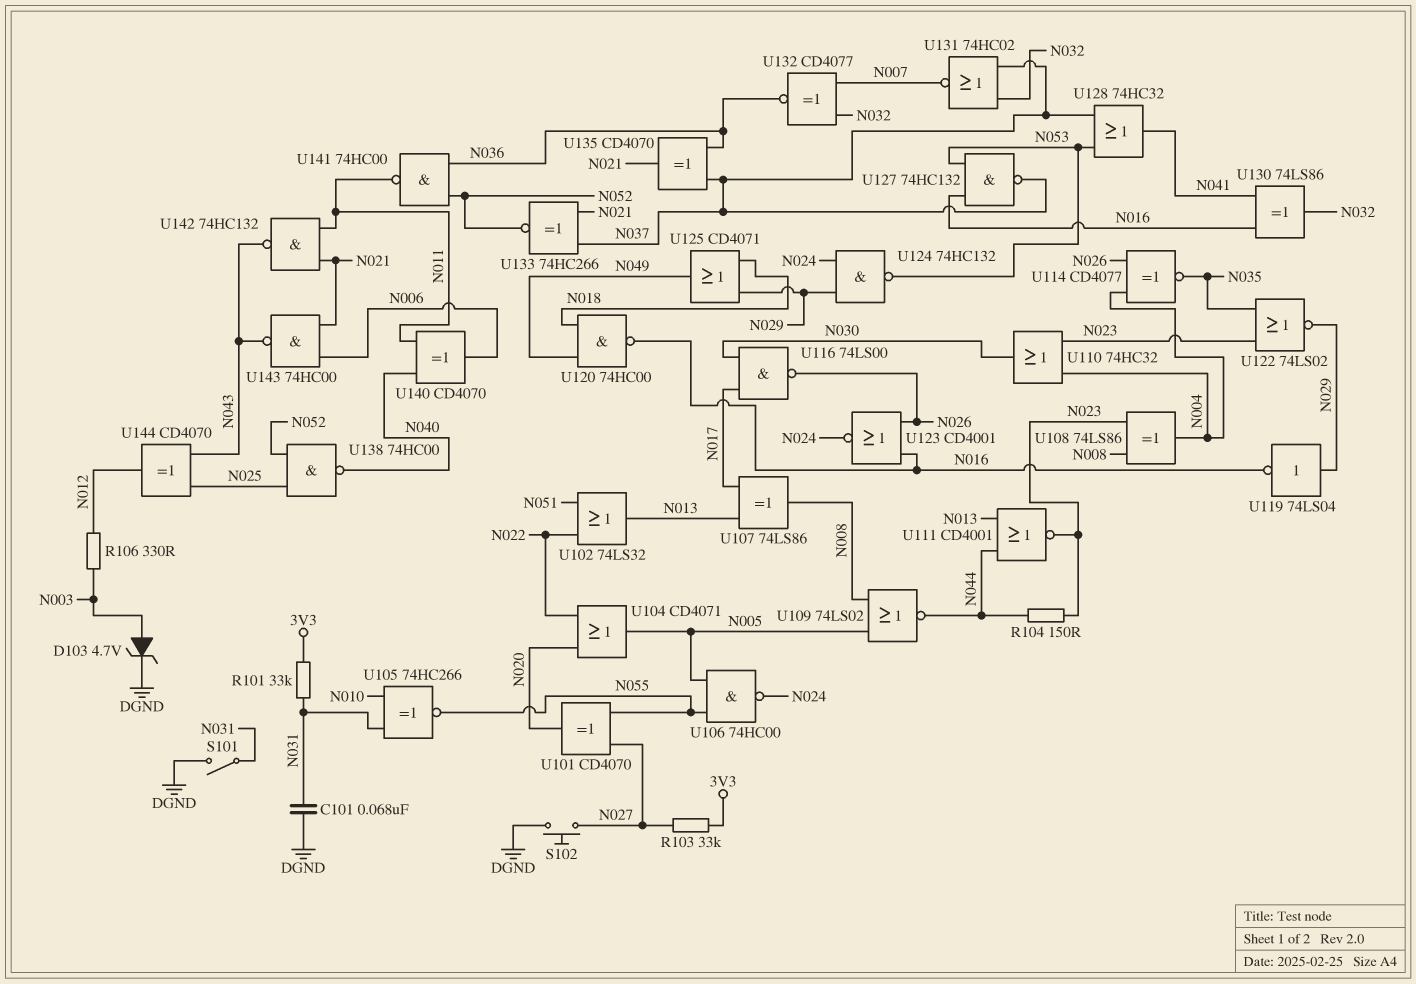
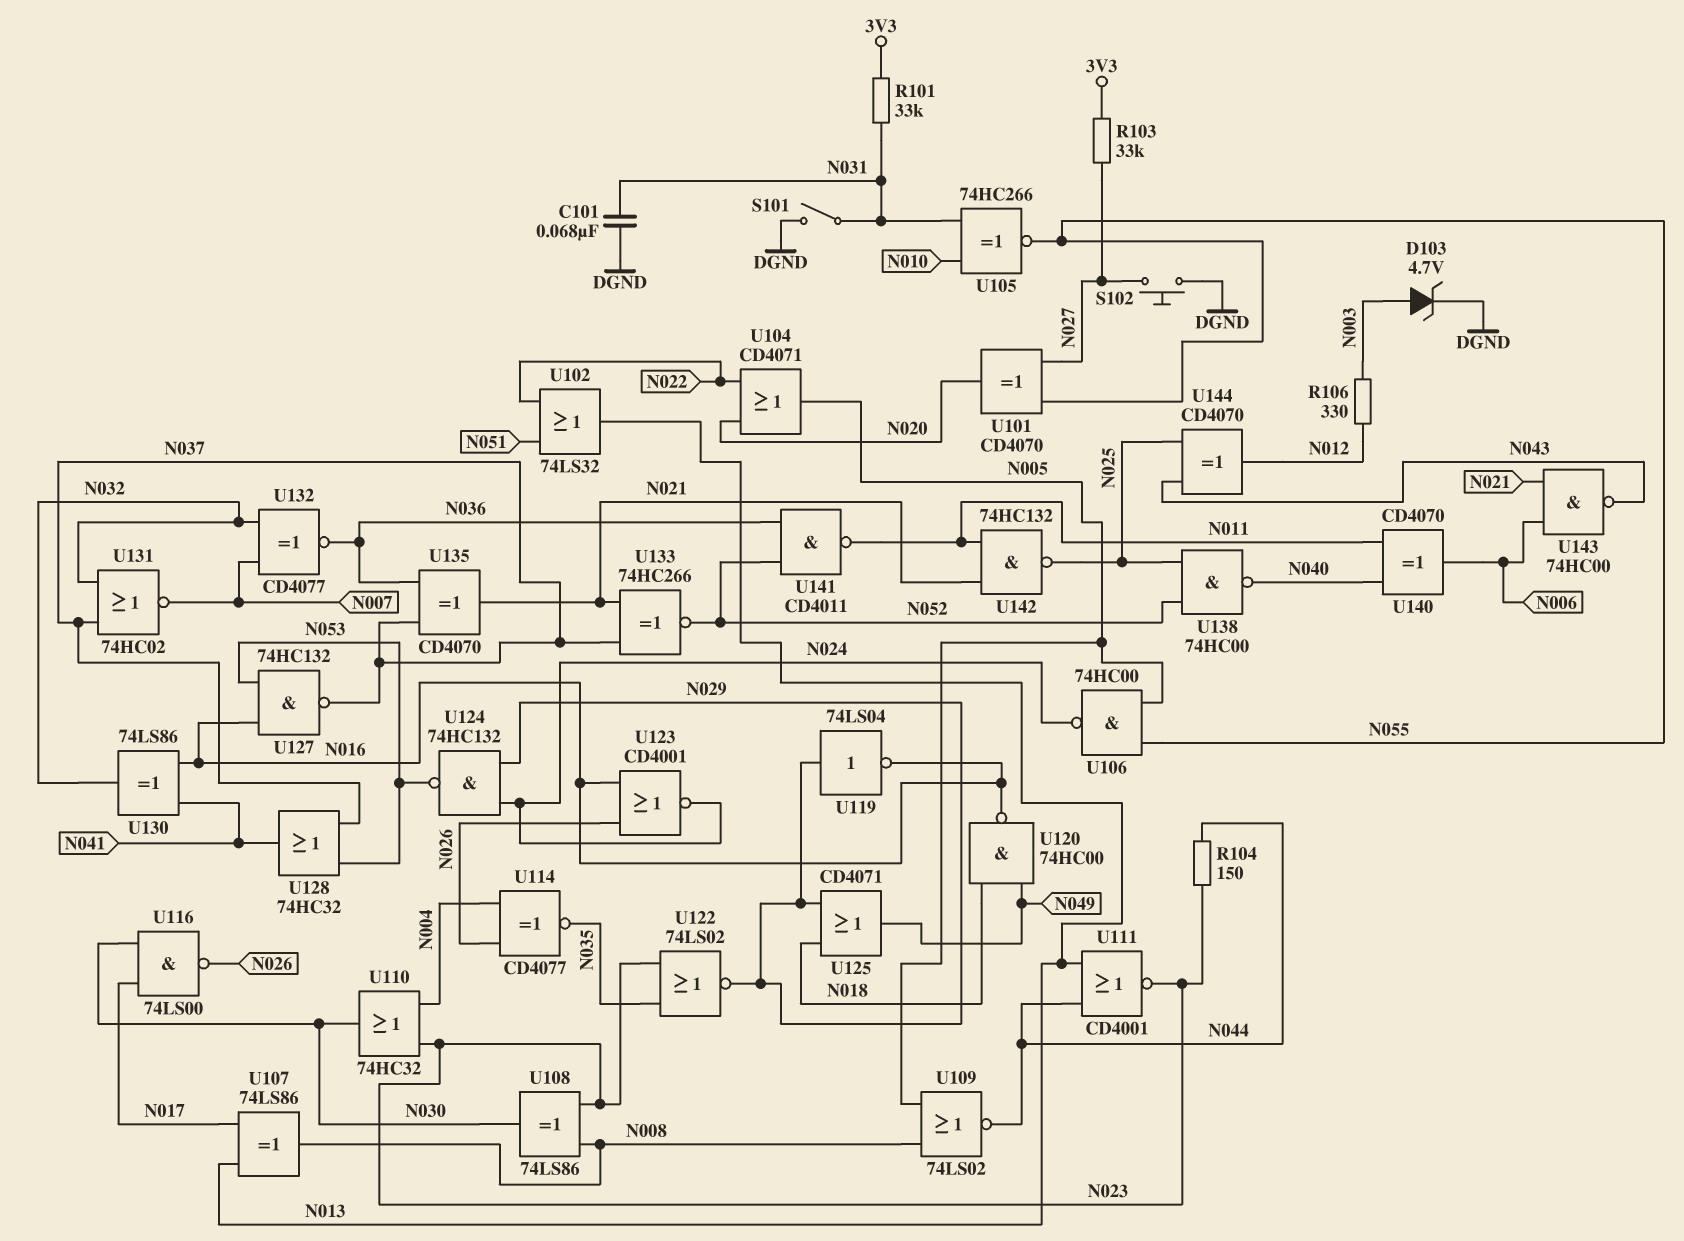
U108: XOR 74LS86 (in N008, in N023, out N004) -> XOR 74LS86 (in N008, in N023, out N030)
U141: NAND 74HC00 (in N036, in N052, out N011) -> NAND CD4011 (in N036, in N052, out N011)
U142: NAND 74HC132 (in N011, in N021, out N043) -> NAND 74HC132 (in N011, in N021, out N025)

